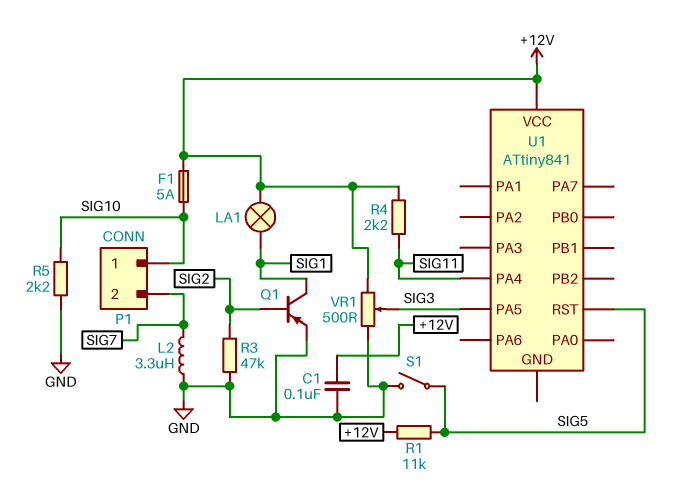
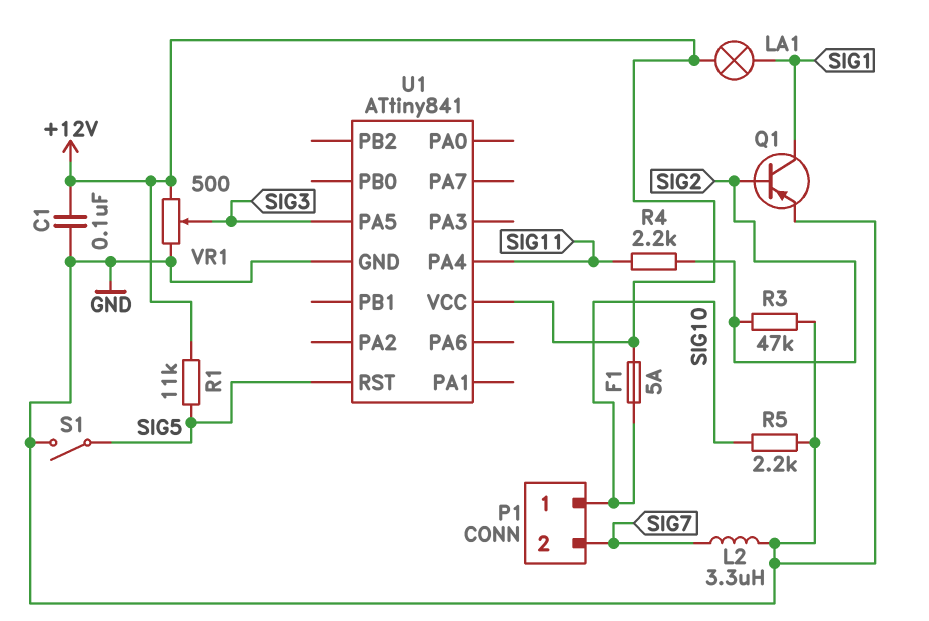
R4: 2.2k (+12V, SIG11) -> 2.2k (SIG2, SIG11)
U1 pin GND: none -> GND

